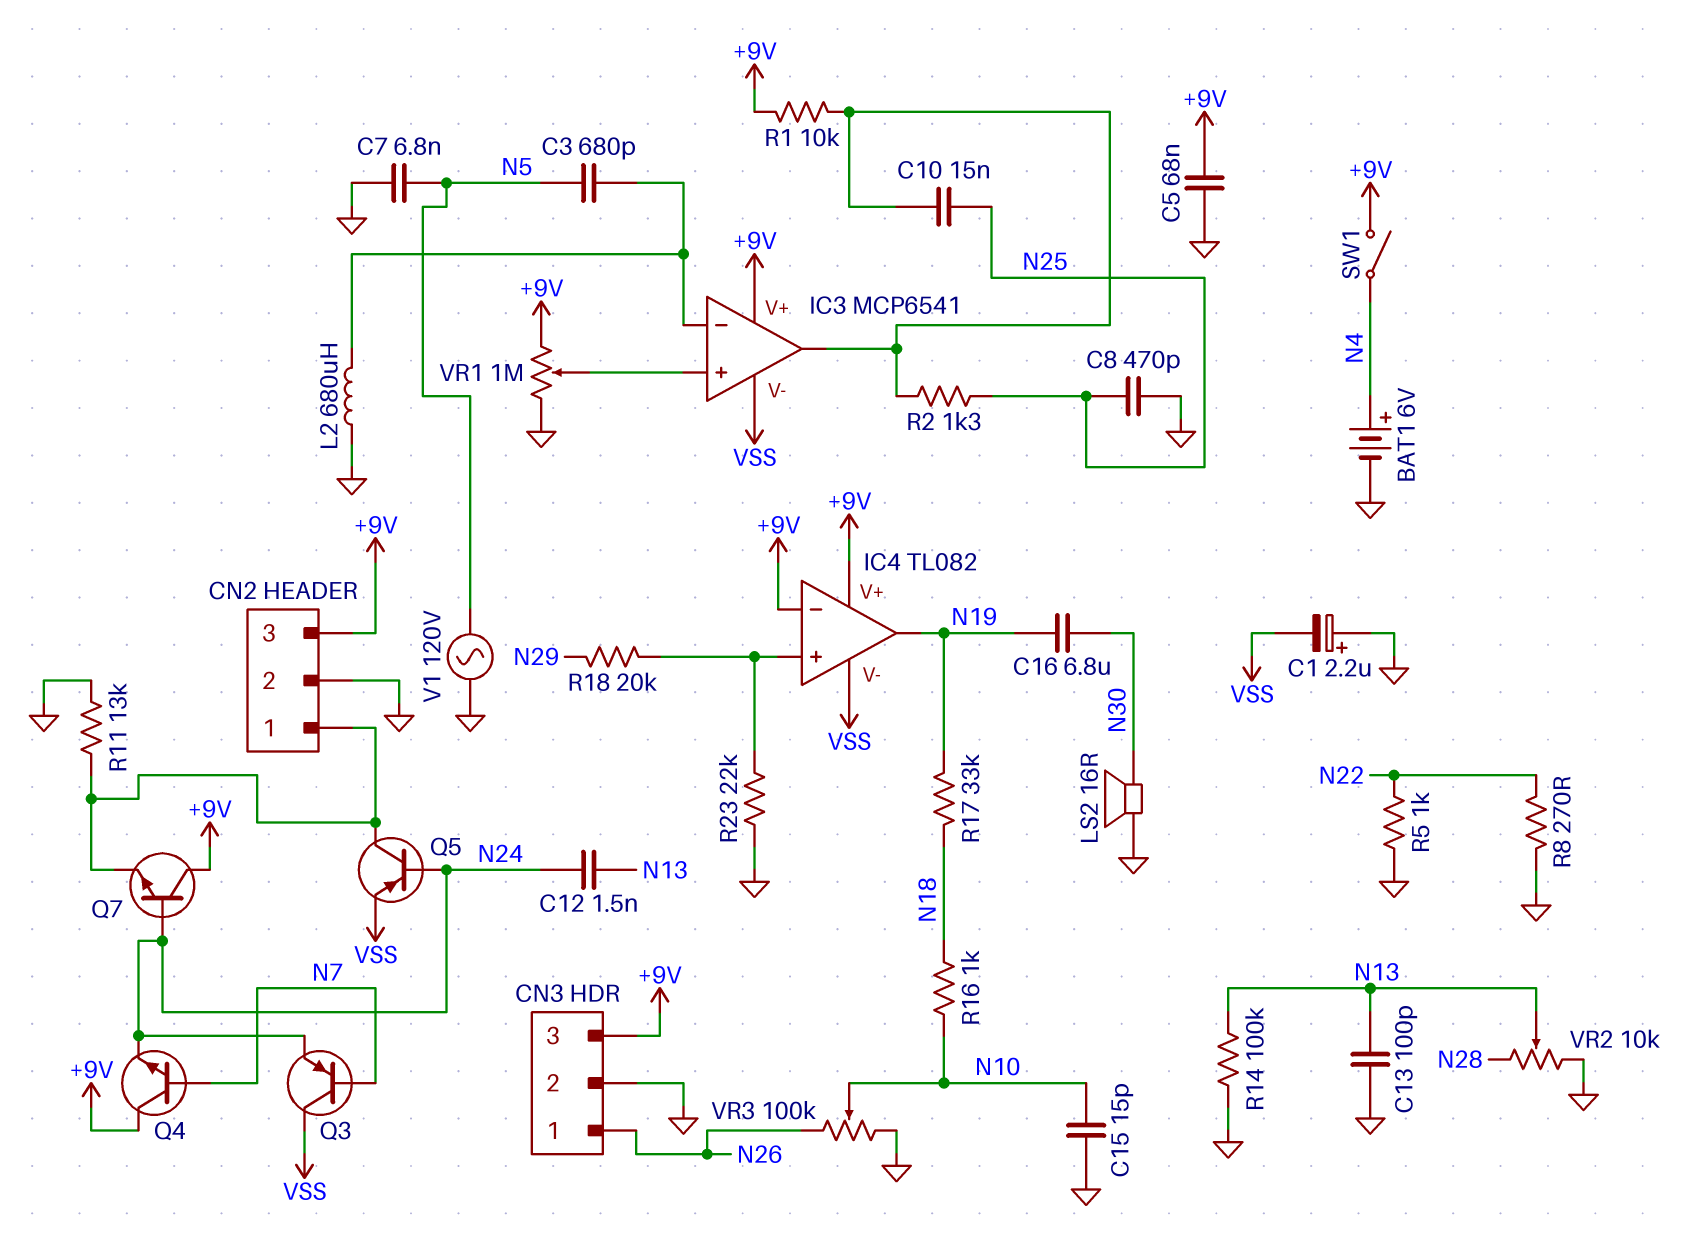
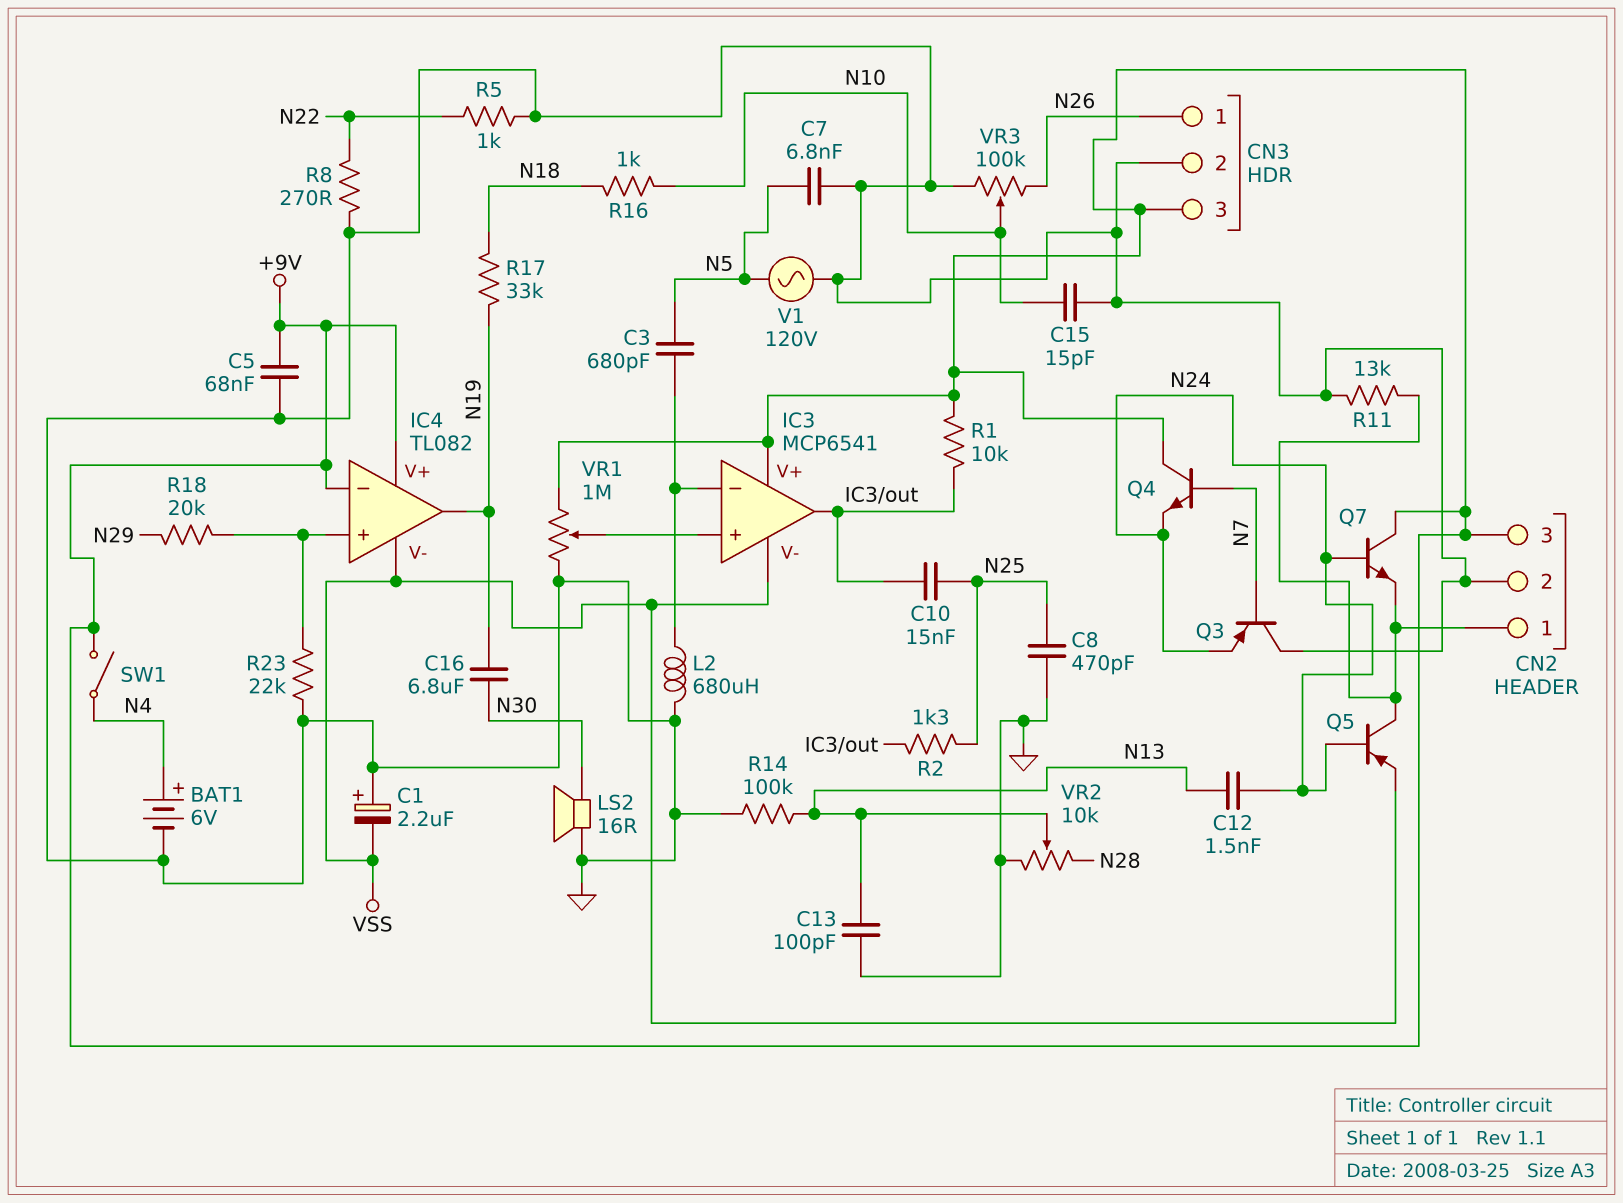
Q3: PNP (B N7, C VSS, E N24) -> PNP (B N7, C GND, E N24)

